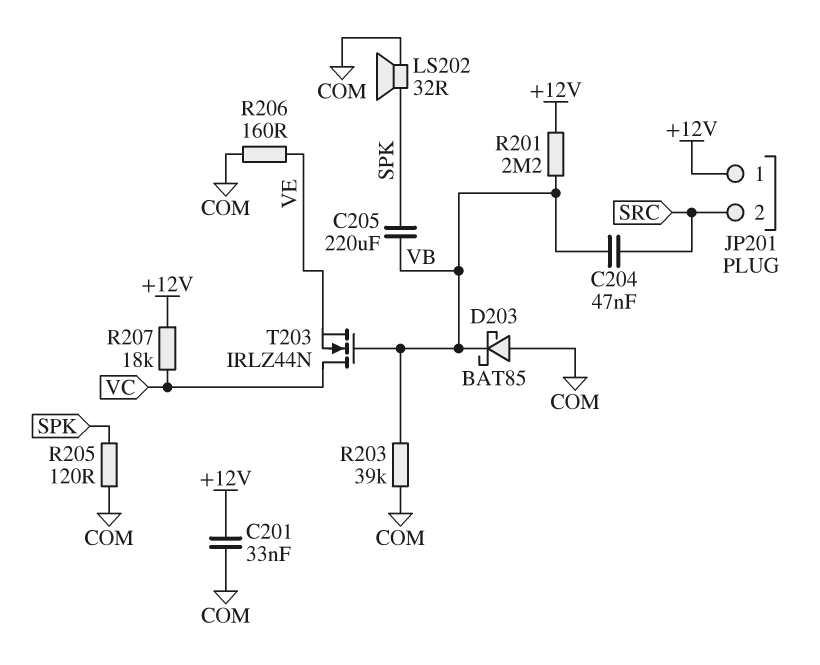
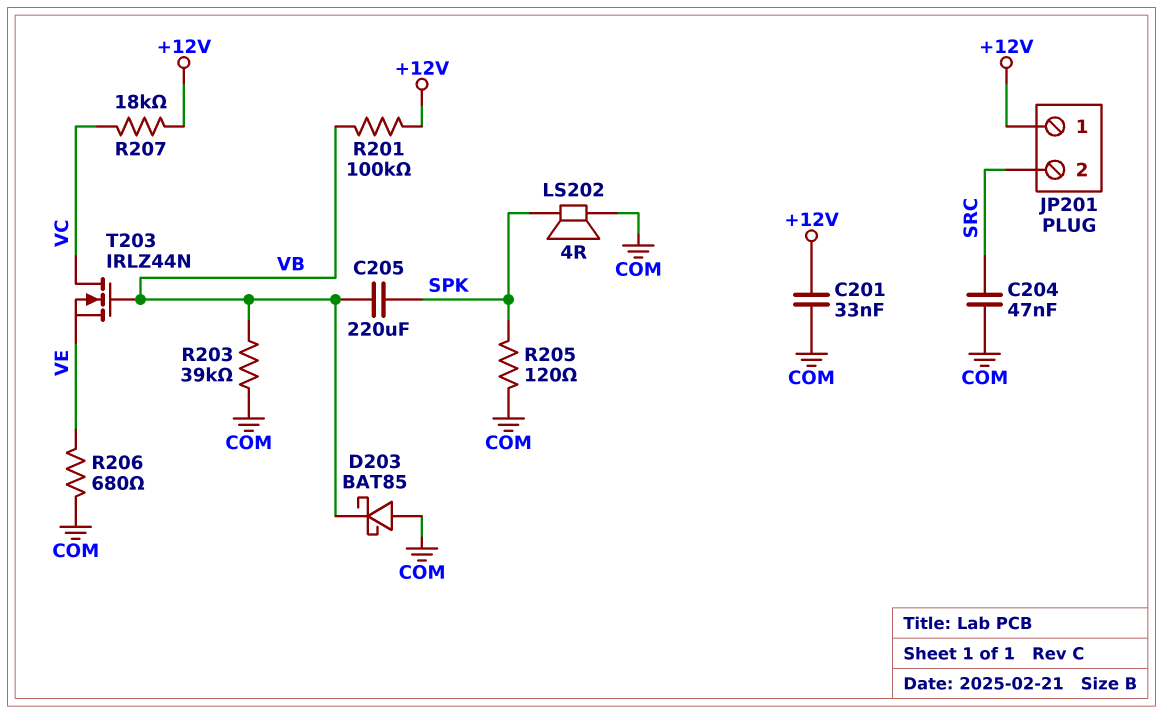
C204: 47nF (SRC, VB) -> 47nF (COM, SRC)
LS202: speaker 32R (COM, SPK) -> speaker 4R (COM, SPK)
R201: 2.2M (+12V, VB) -> 100k (+12V, VB)
R206: 160 (COM, VE) -> 680 (COM, VE)

